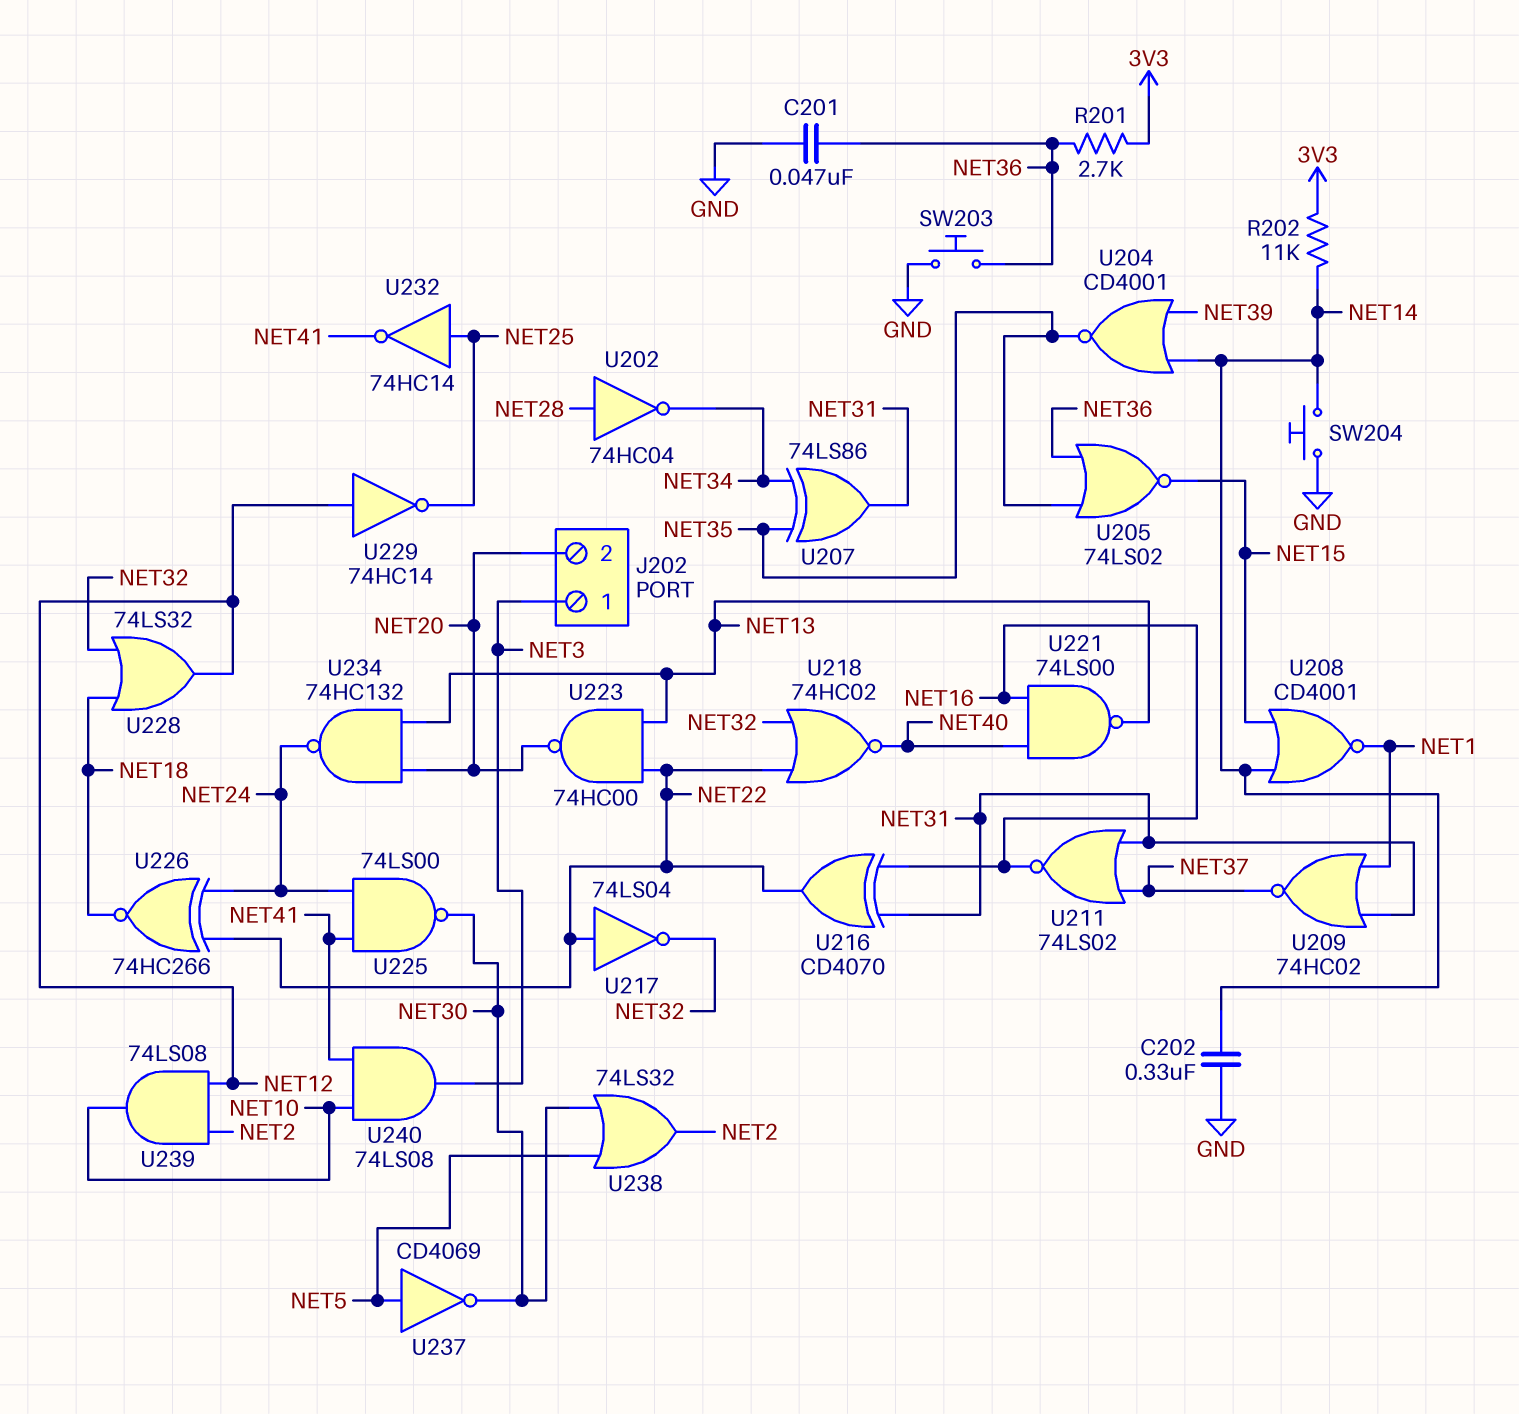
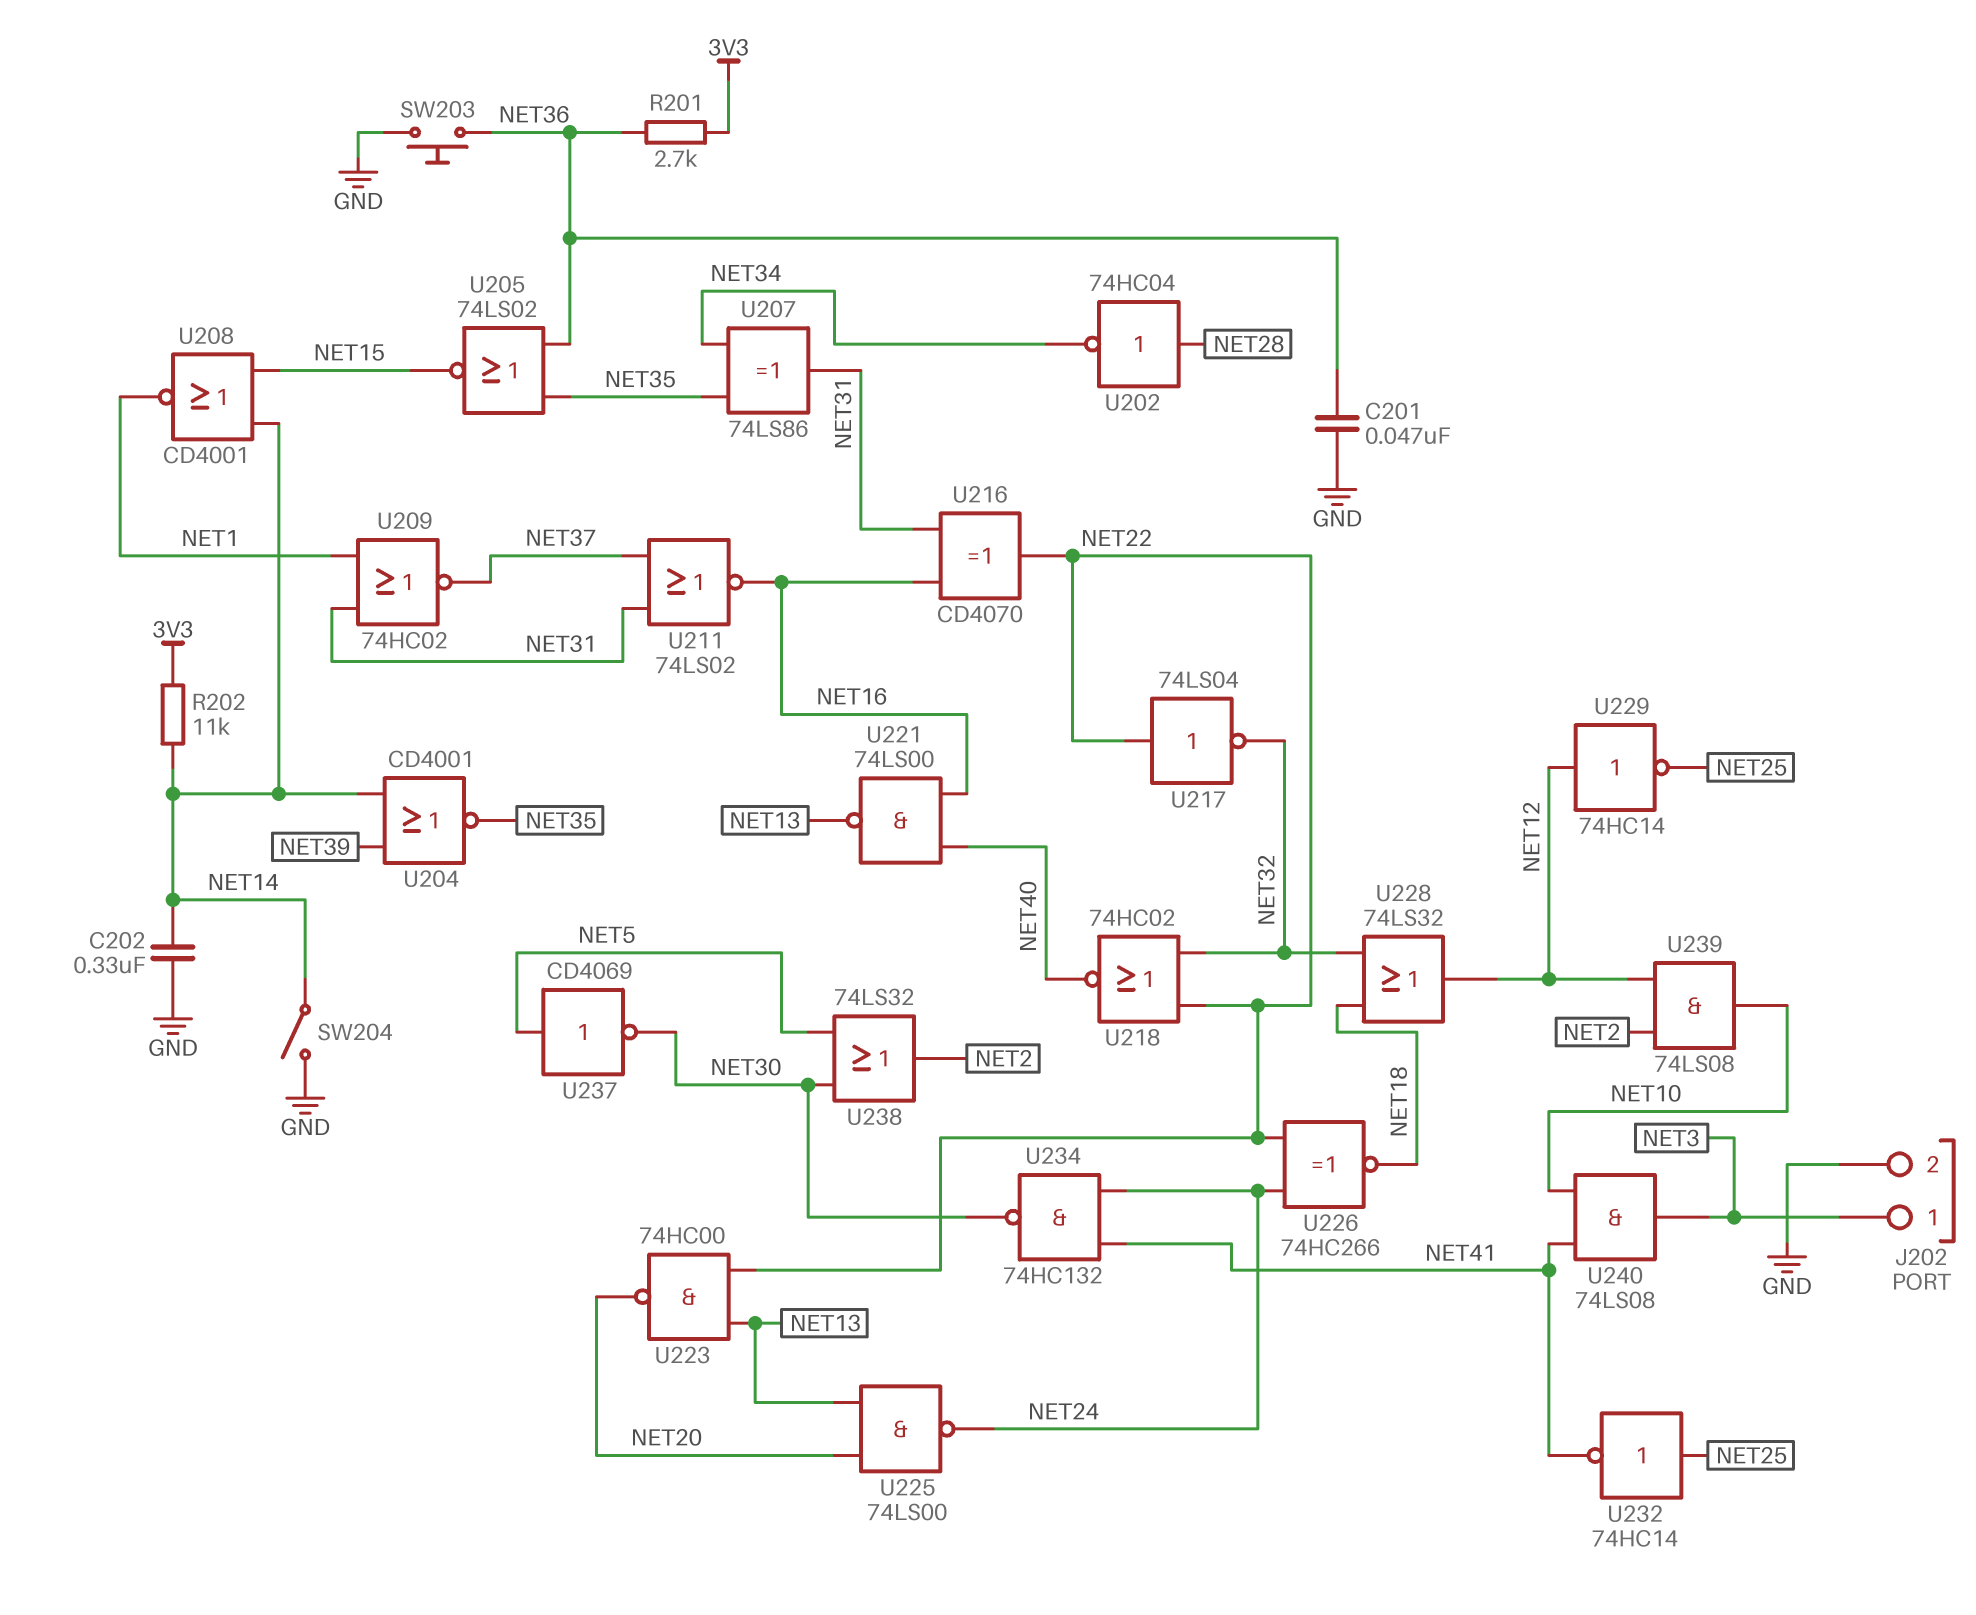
J202 pin 2: NET20 -> GND
SW204: button (GND, NET14) -> switch (GND, NET14)
U225: NAND 74LS00 (in NET24, in NET41, out NET30) -> NAND 74LS00 (in NET13, in NET20, out NET24)
U234: NAND 74HC132 (in NET13, in NET20, out NET24) -> NAND 74HC132 (in NET24, in NET41, out NET30)

